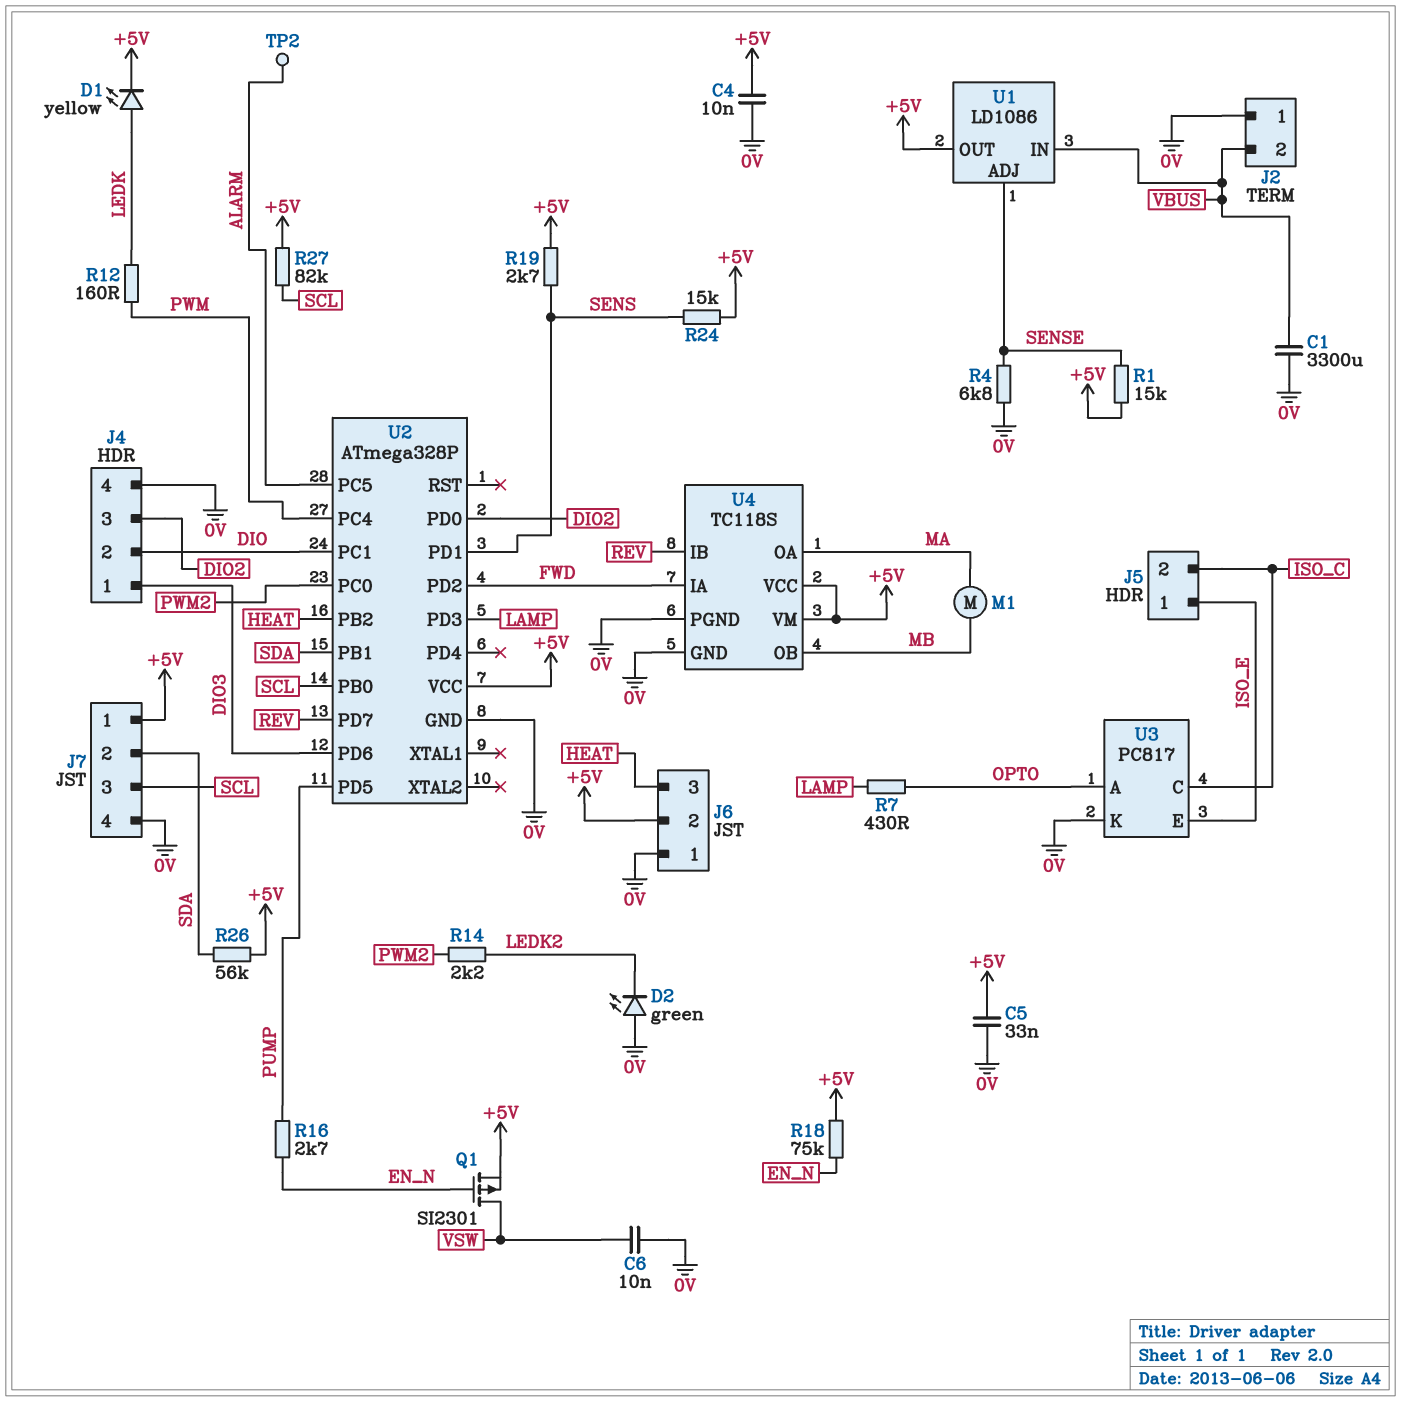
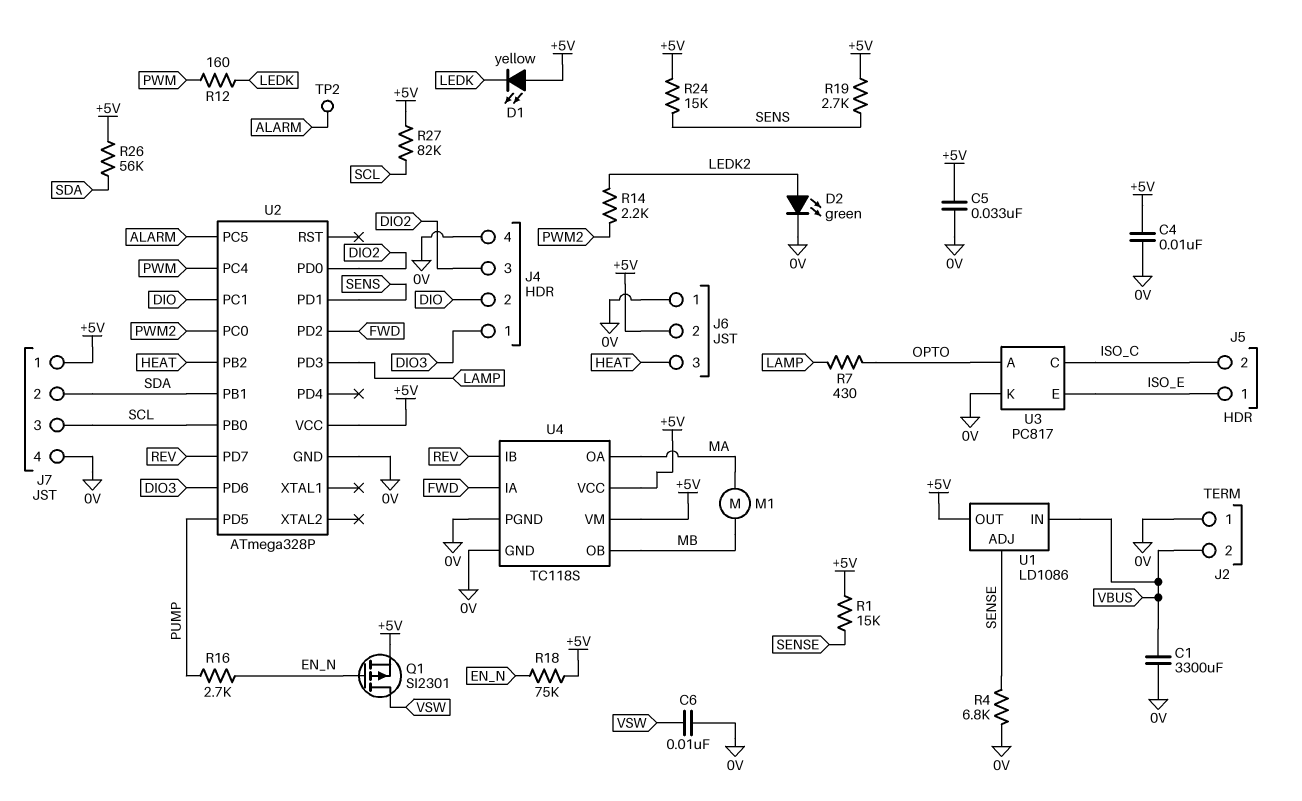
D1: LED yellow (A LEDK, K +5V) -> LED yellow (A +5V, K LEDK)
D2: LED green (A 0V, K LEDK2) -> LED green (A LEDK2, K 0V)

